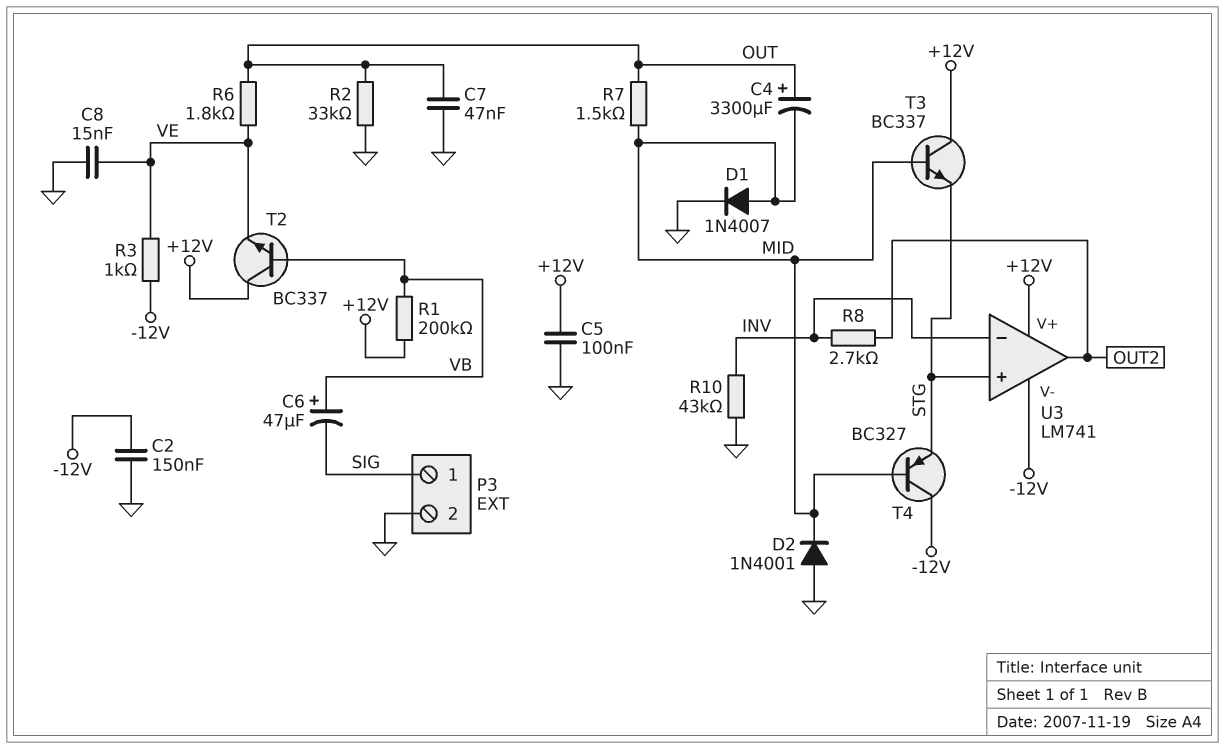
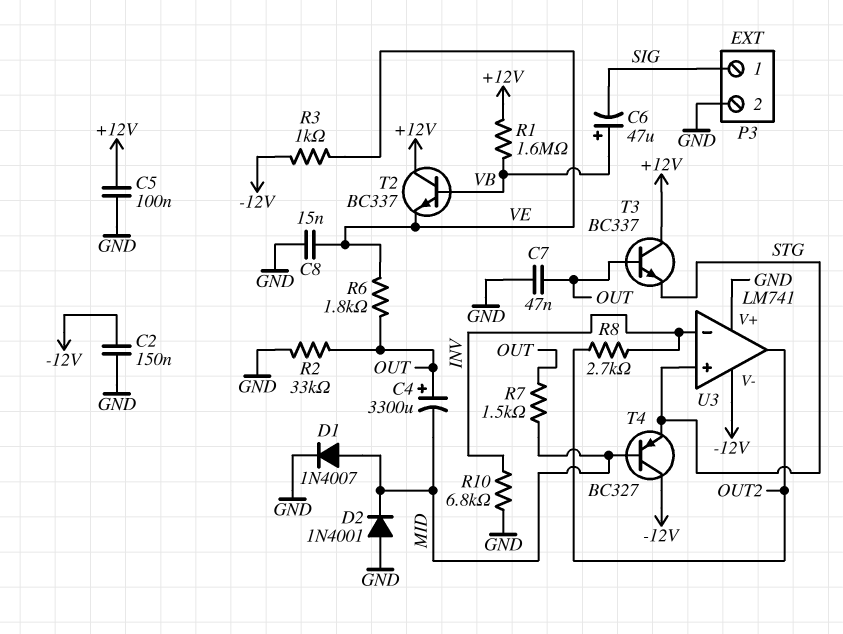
R1: 200k (+12V, VB) -> 1.6M (+12V, VB)
R10: 43k (GND, INV) -> 6.8k (GND, INV)
T3: NPN BC337 (B MID, C +12V, E STG) -> NPN BC337 (B OUT, C +12V, E STG)
U3 pin V+: +12V -> GND

